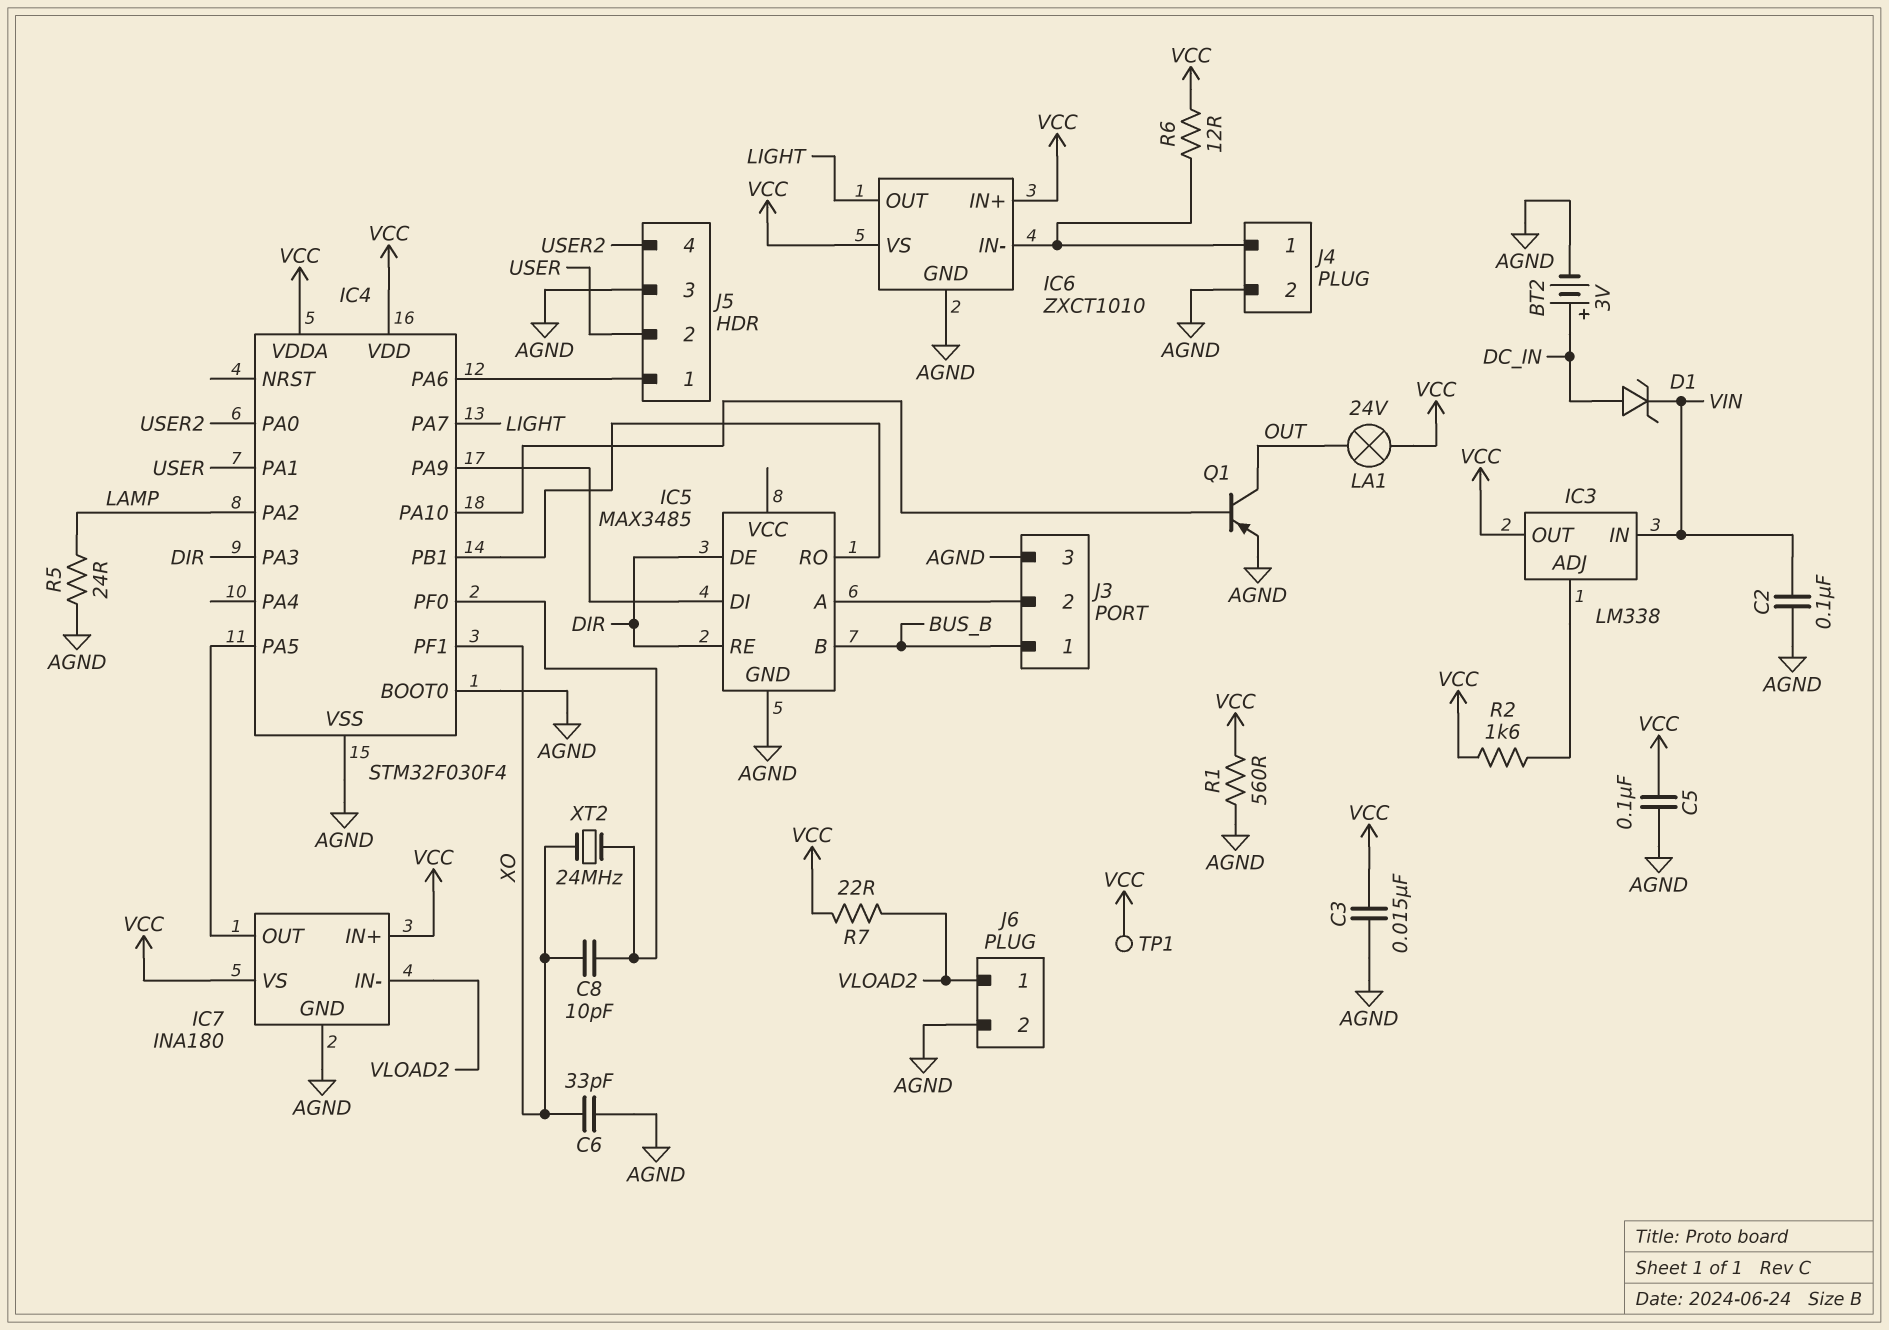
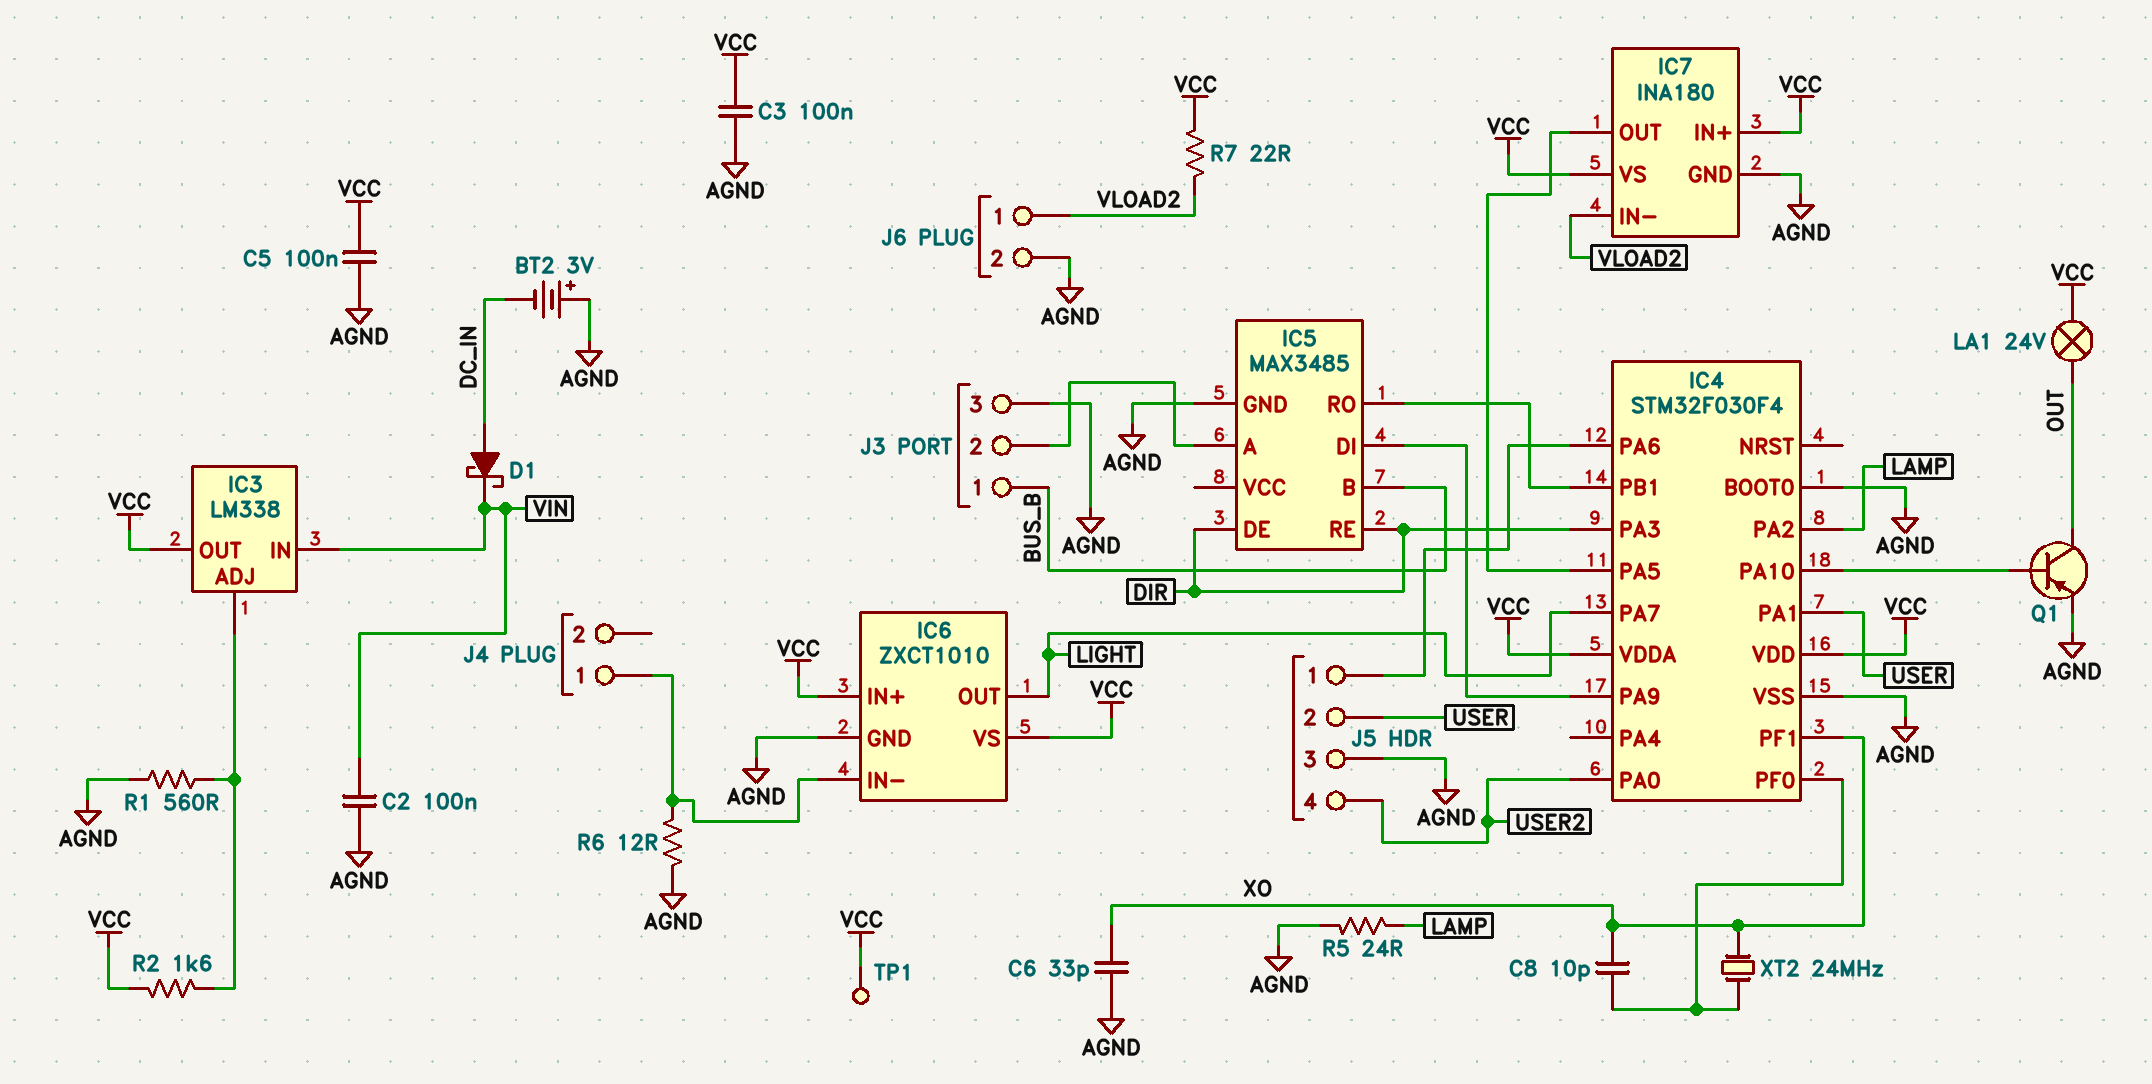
BT2: 3V (plus DC_IN, minus AGND) -> 3V (plus AGND, minus DC_IN)
C3: 15nF (AGND, VCC) -> 100nF (AGND, VCC)
D1: zener (A DC_IN, K VIN) -> schottky (A DC_IN, K VIN)
J4 pin 2: AGND -> none
R1: 560 (AGND, VCC) -> 560 (AGND, IC3/ADJ)
R6: 12 (IC6/IN-, VCC) -> 12 (AGND, IC6/IN-)

